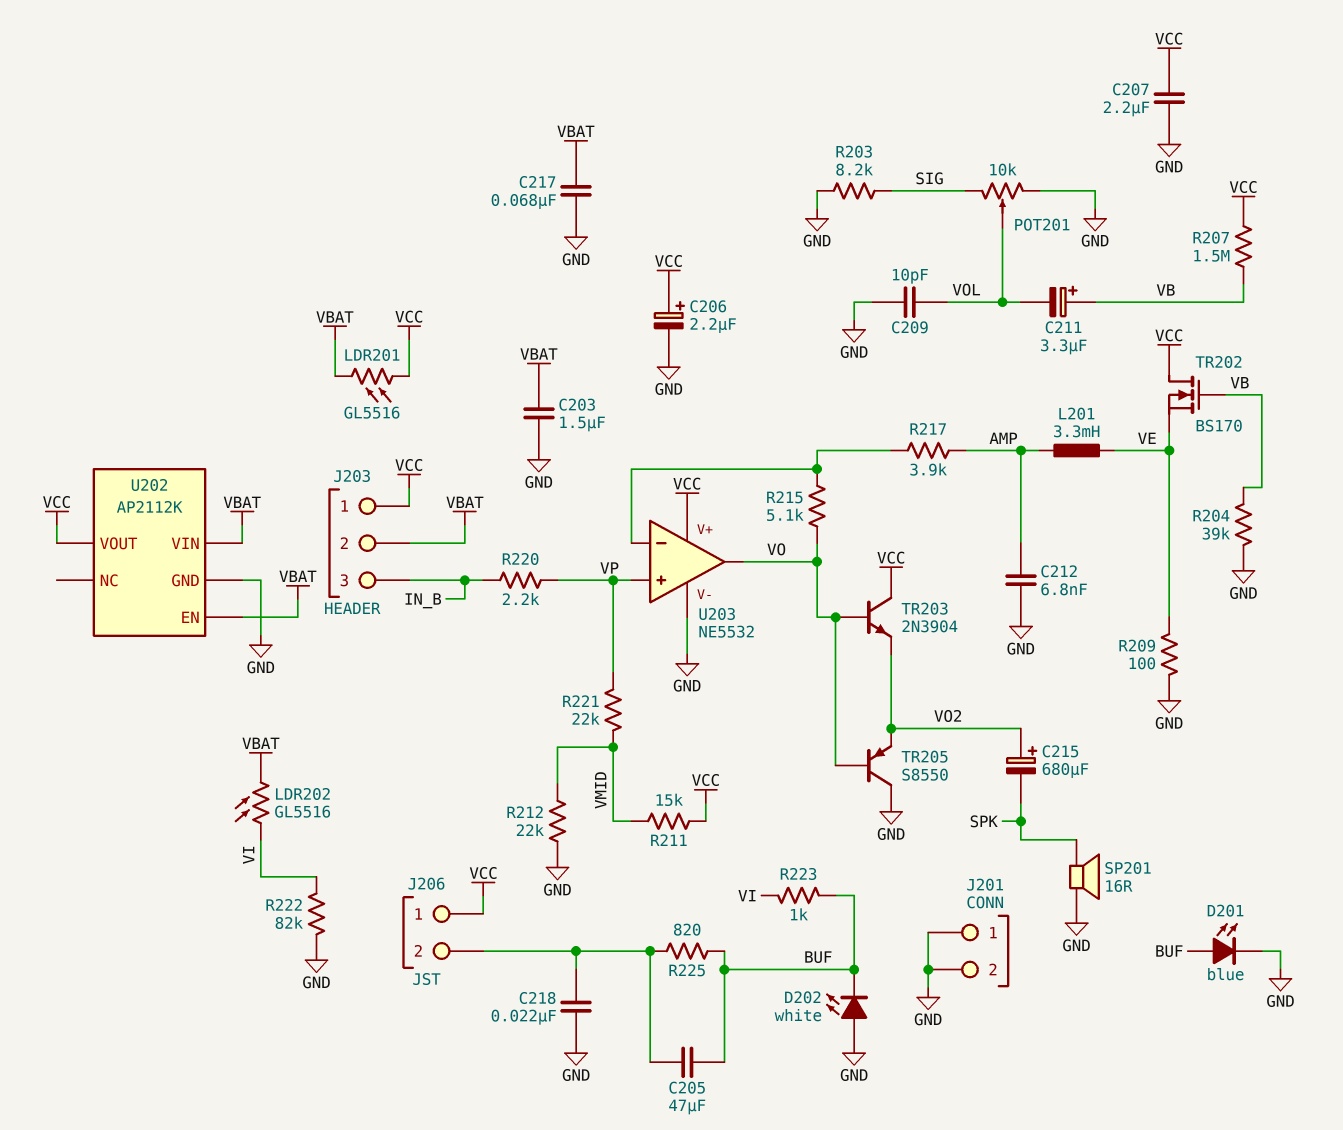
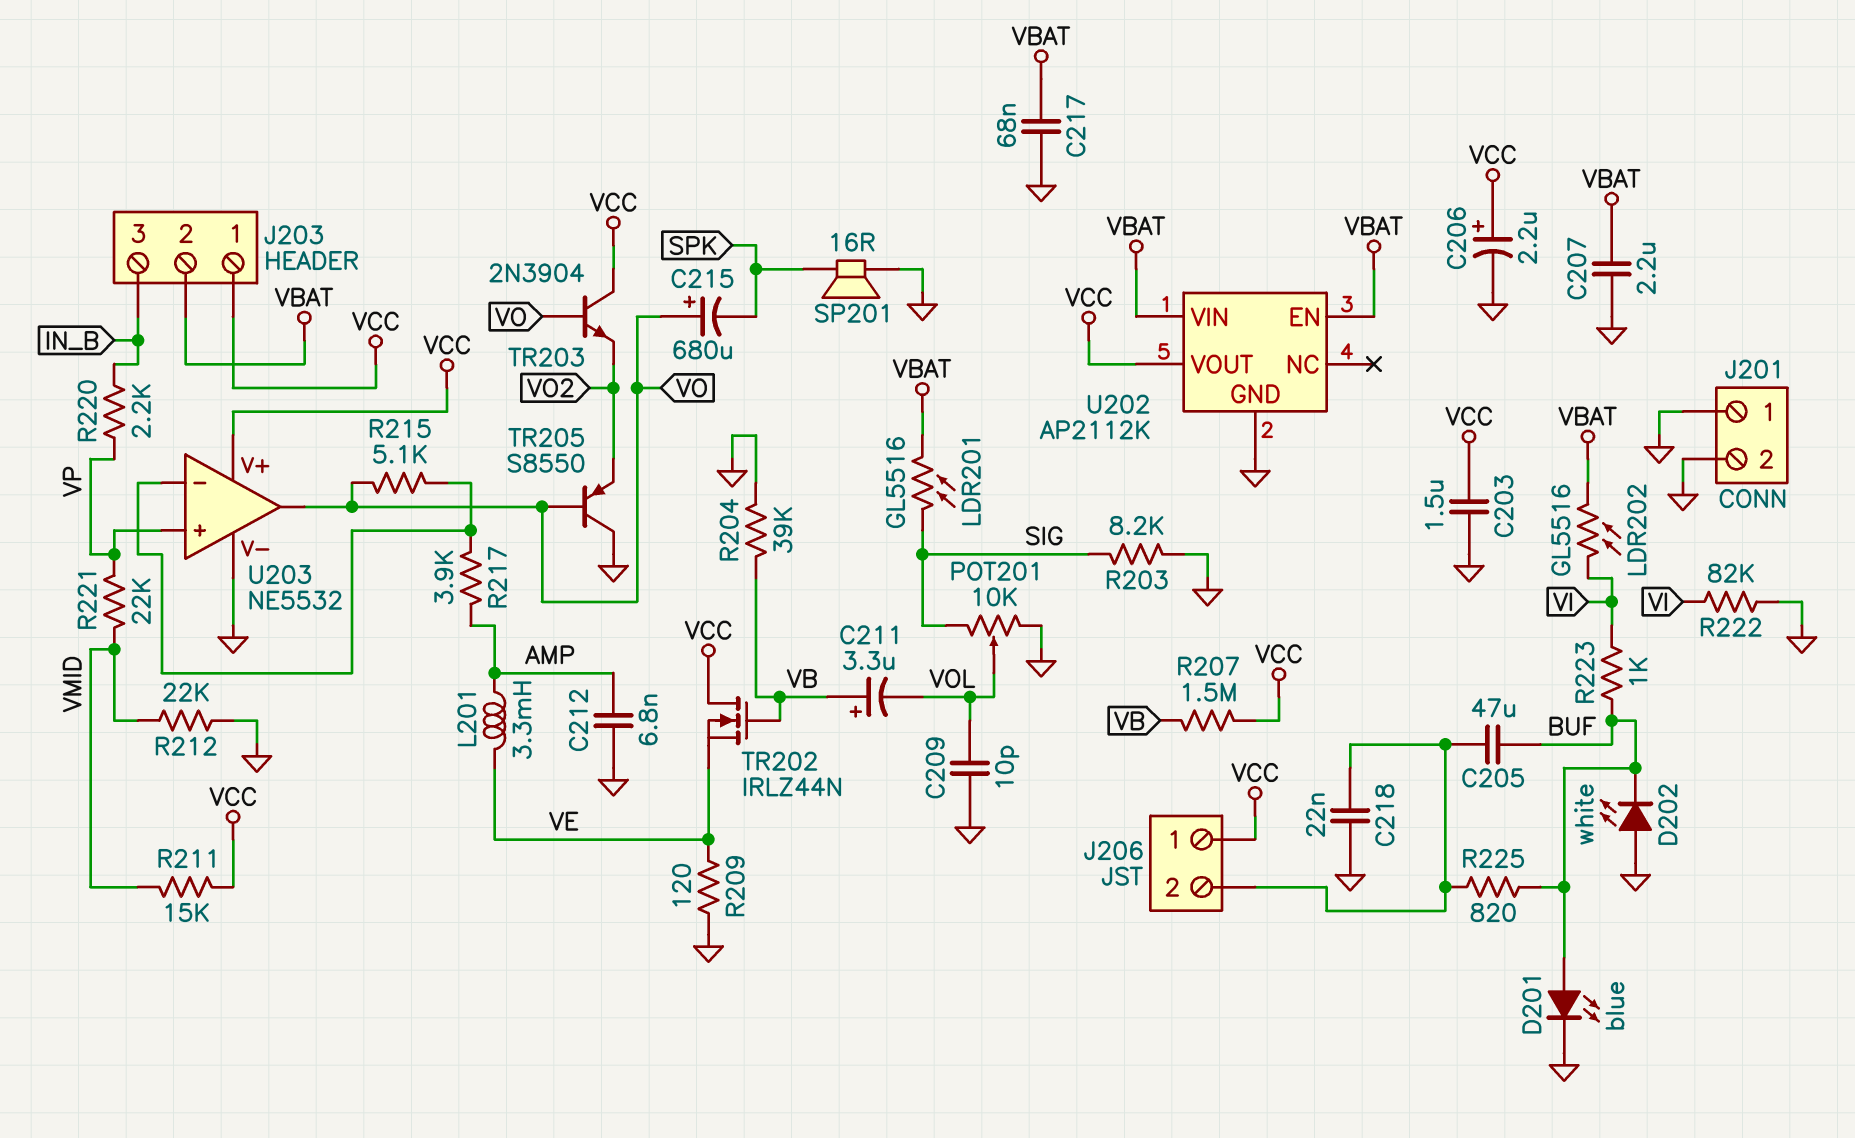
C203: 1.5uF (GND, VBAT) -> 1.5uF (GND, VCC)
C207: 2.2uF (GND, VCC) -> 2.2uF (GND, VBAT)
C215: 680uF (plus VO2, minus SPK) -> 680uF (plus VO, minus SPK)
LDR201: GL5516 (VBAT, VCC) -> GL5516 (SIG, VBAT)
R209: 100 (GND, VE) -> 120 (GND, VE)
TR202: NMOS BS170 (G VB, D VCC, S VE) -> NMOS IRLZ44N (G VB, D VCC, S VE)

